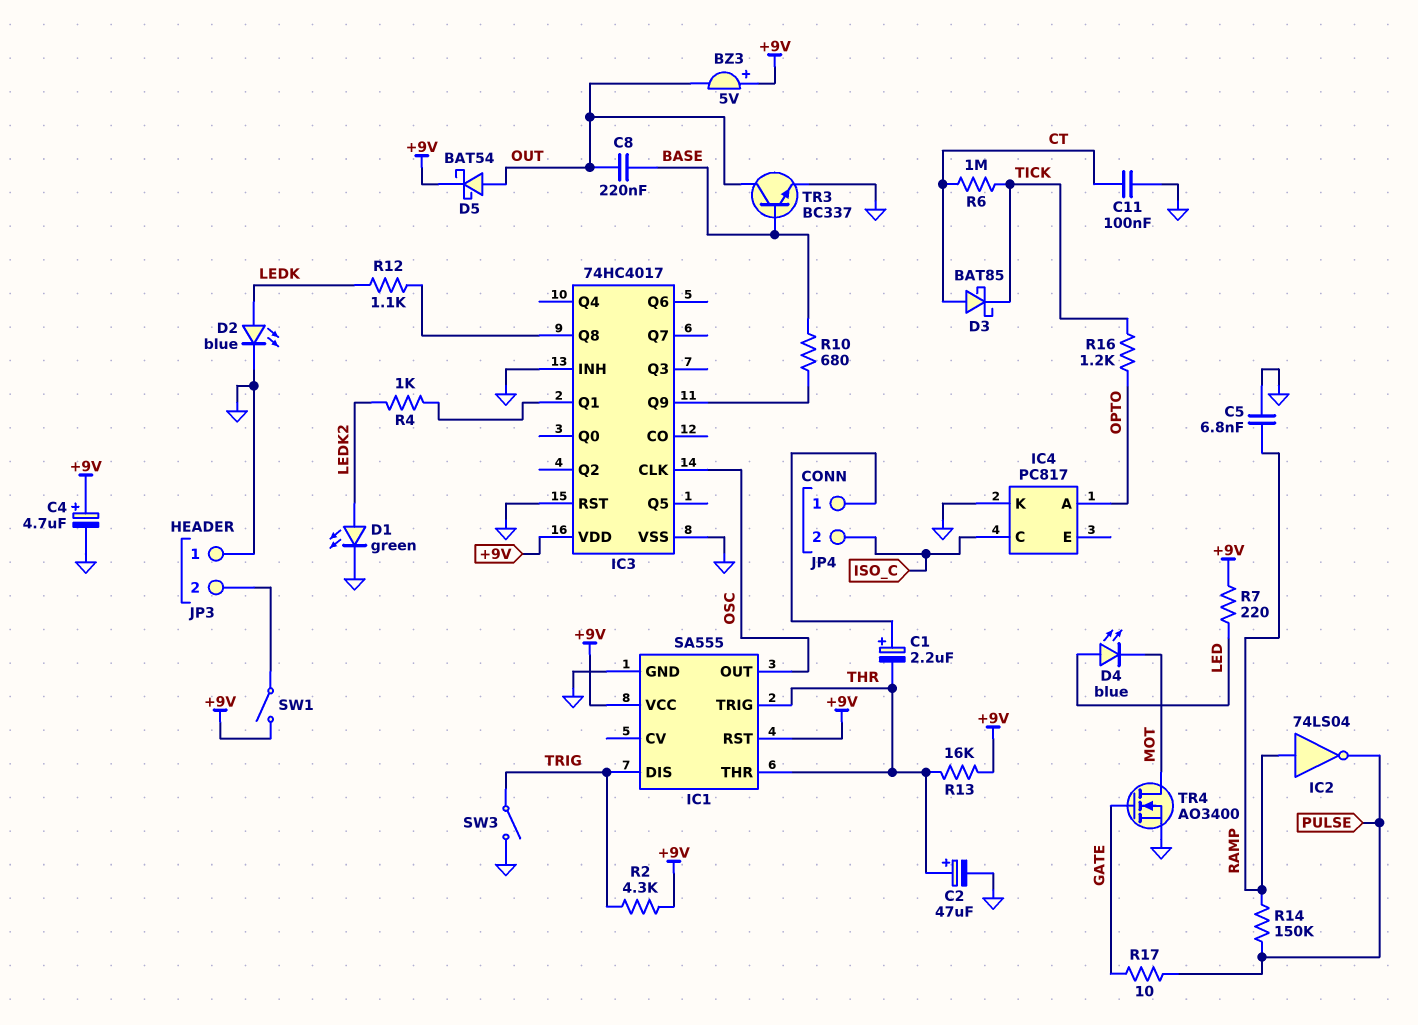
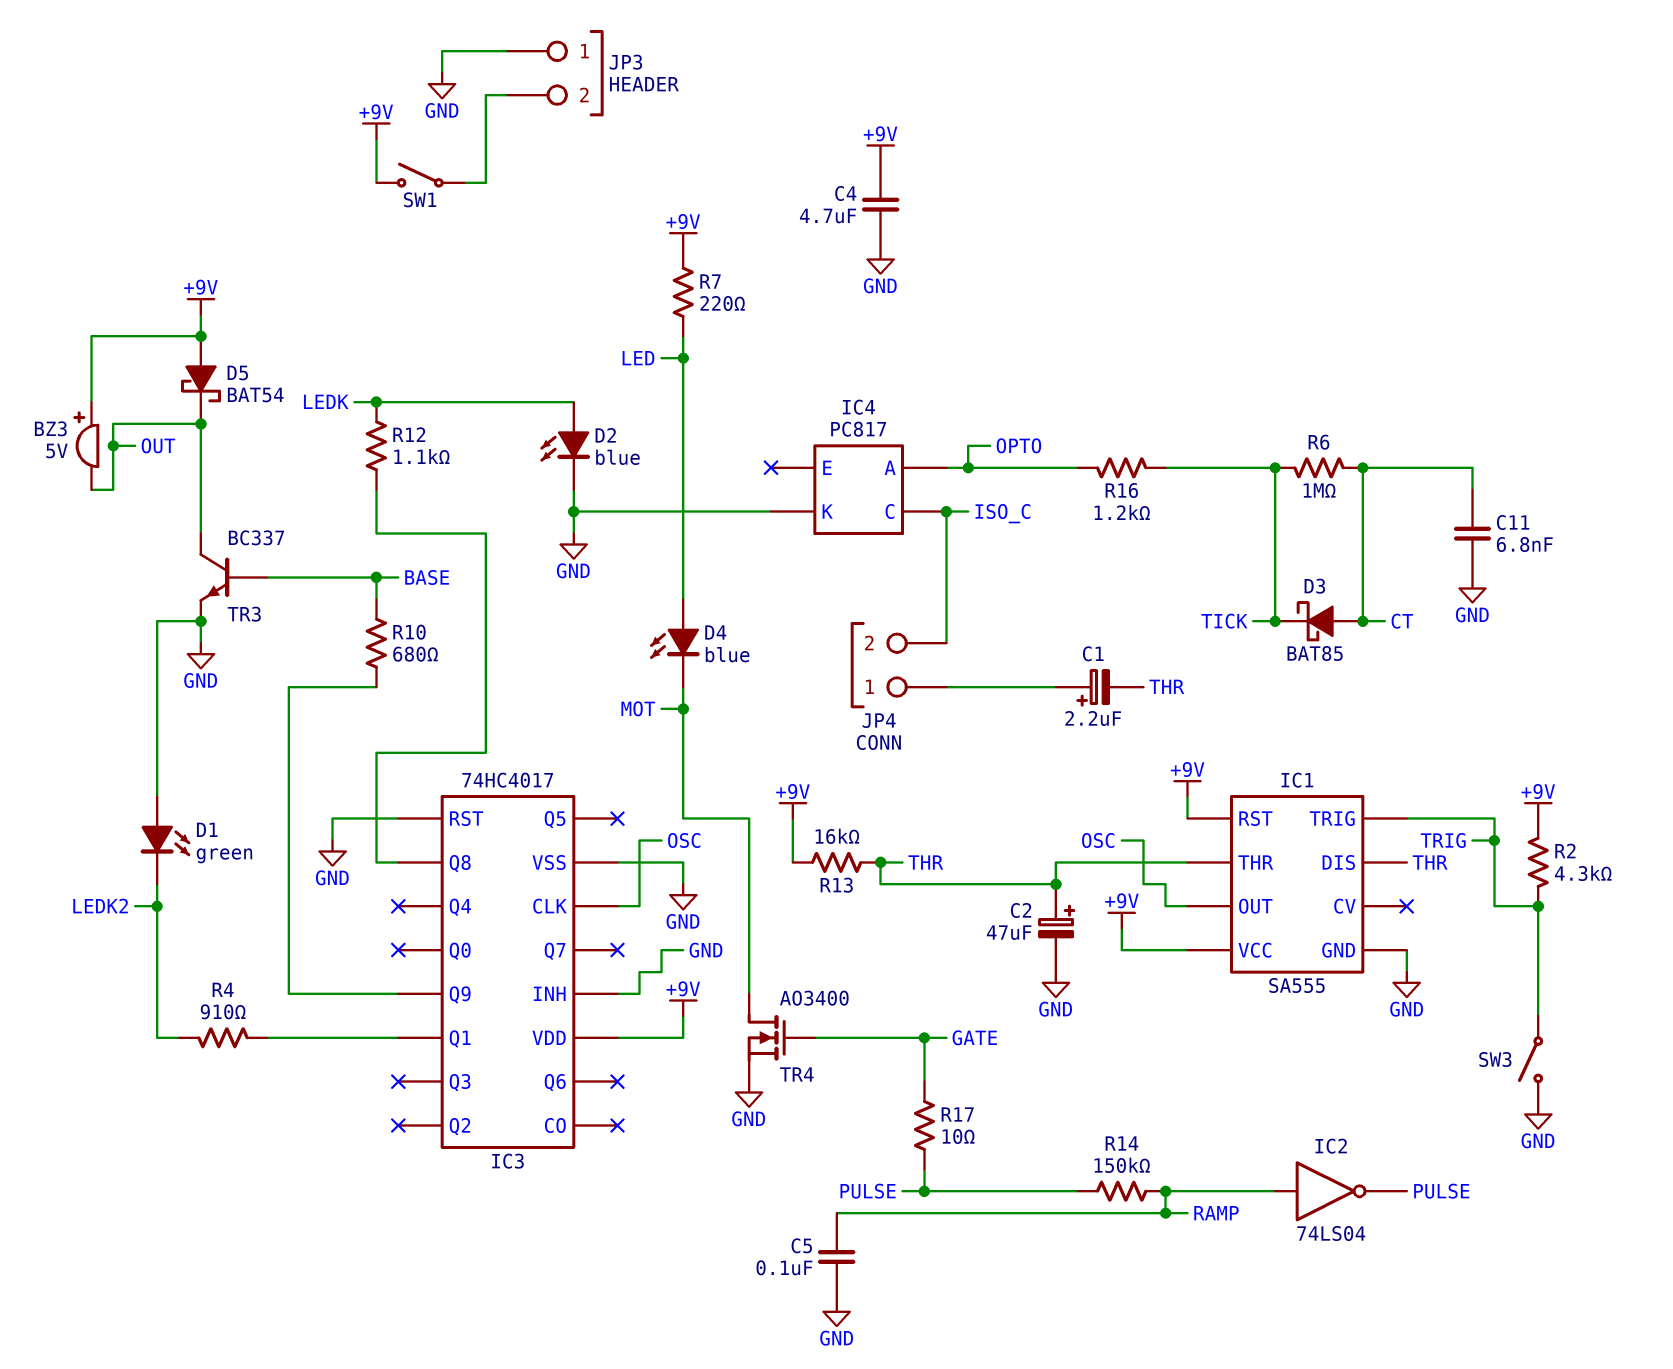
C4: 4.7uF (plus +9V, minus GND) -> 4.7uF (+9V, GND)
C5: 6.8nF (GND, RAMP) -> 100nF (GND, RAMP)
C8: 220nF (BASE, OUT) -> none
C11: 100nF (CT, GND) -> 6.8nF (CT, GND)
D1: LED green (A LEDK2, K GND) -> LED green (A GND, K LEDK2)
D5: schottky BAT54 (A OUT, K +9V) -> schottky BAT54 (A +9V, K OUT)
IC1 pin DIS: TRIG -> THR
IC1 pin TRIG: THR -> TRIG
R4: 1k (IC3/Q1, LEDK2) -> 910 (IC3/Q1, LEDK2)

